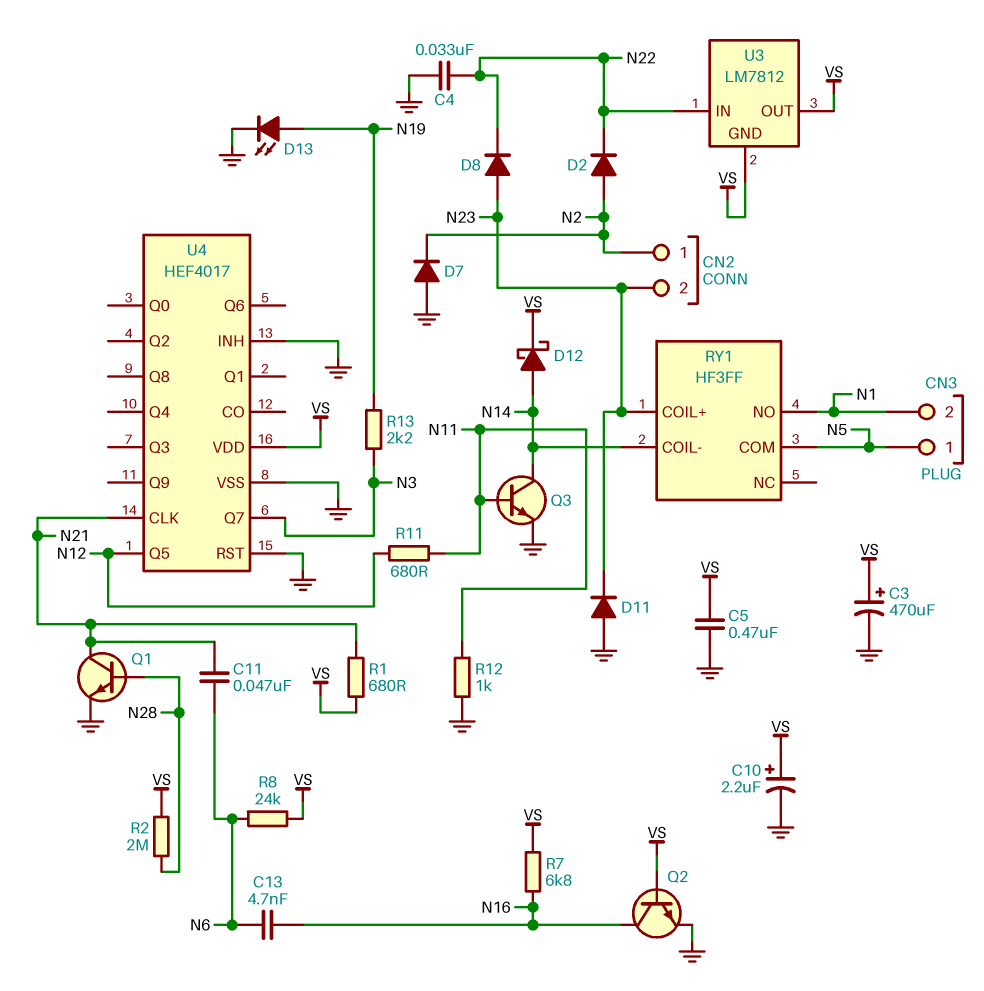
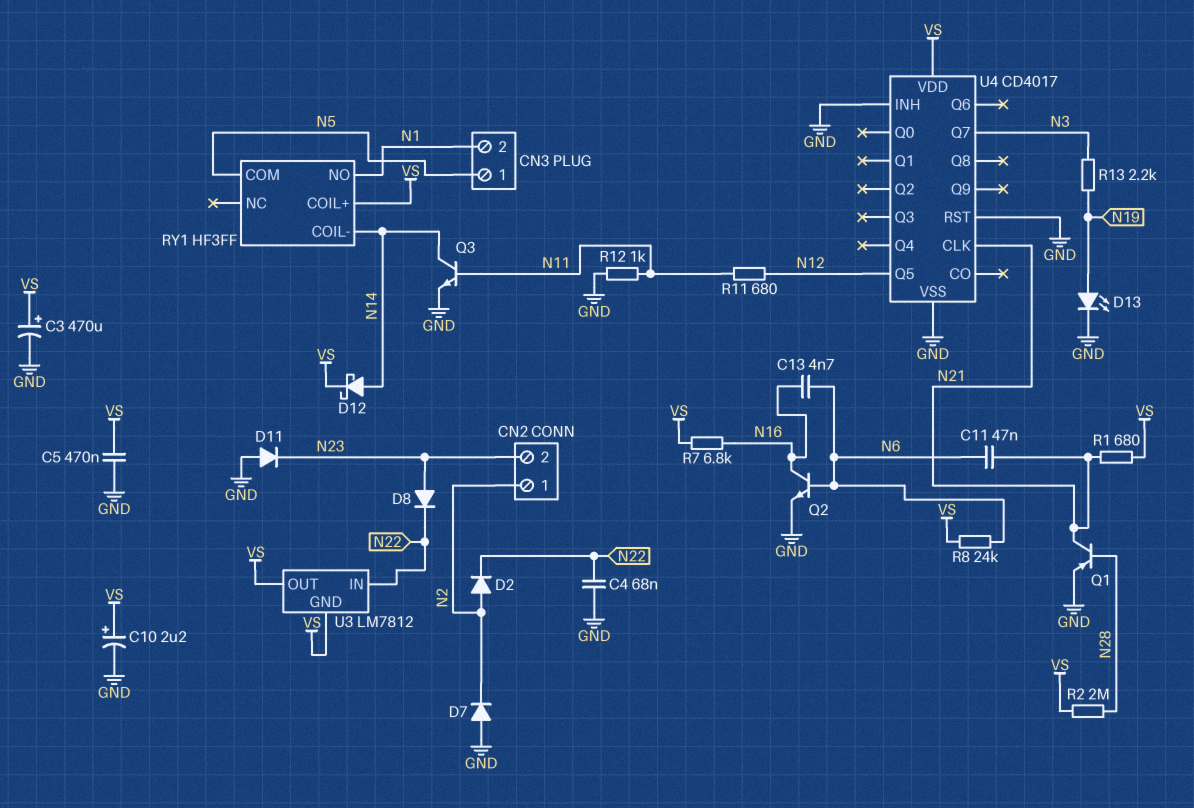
C4: 33nF (GND, N22) -> 68nF (GND, N22)
Q1: NPN (B N28, C N21, E GND) -> PNP (B N28, C N21, E GND)
Q2: NPN (B VS, C N16, E GND) -> NPN (B N6, C N16, E GND)
RY1 pin COIL+: N23 -> VS
U4: HEF4017 -> CD4017

